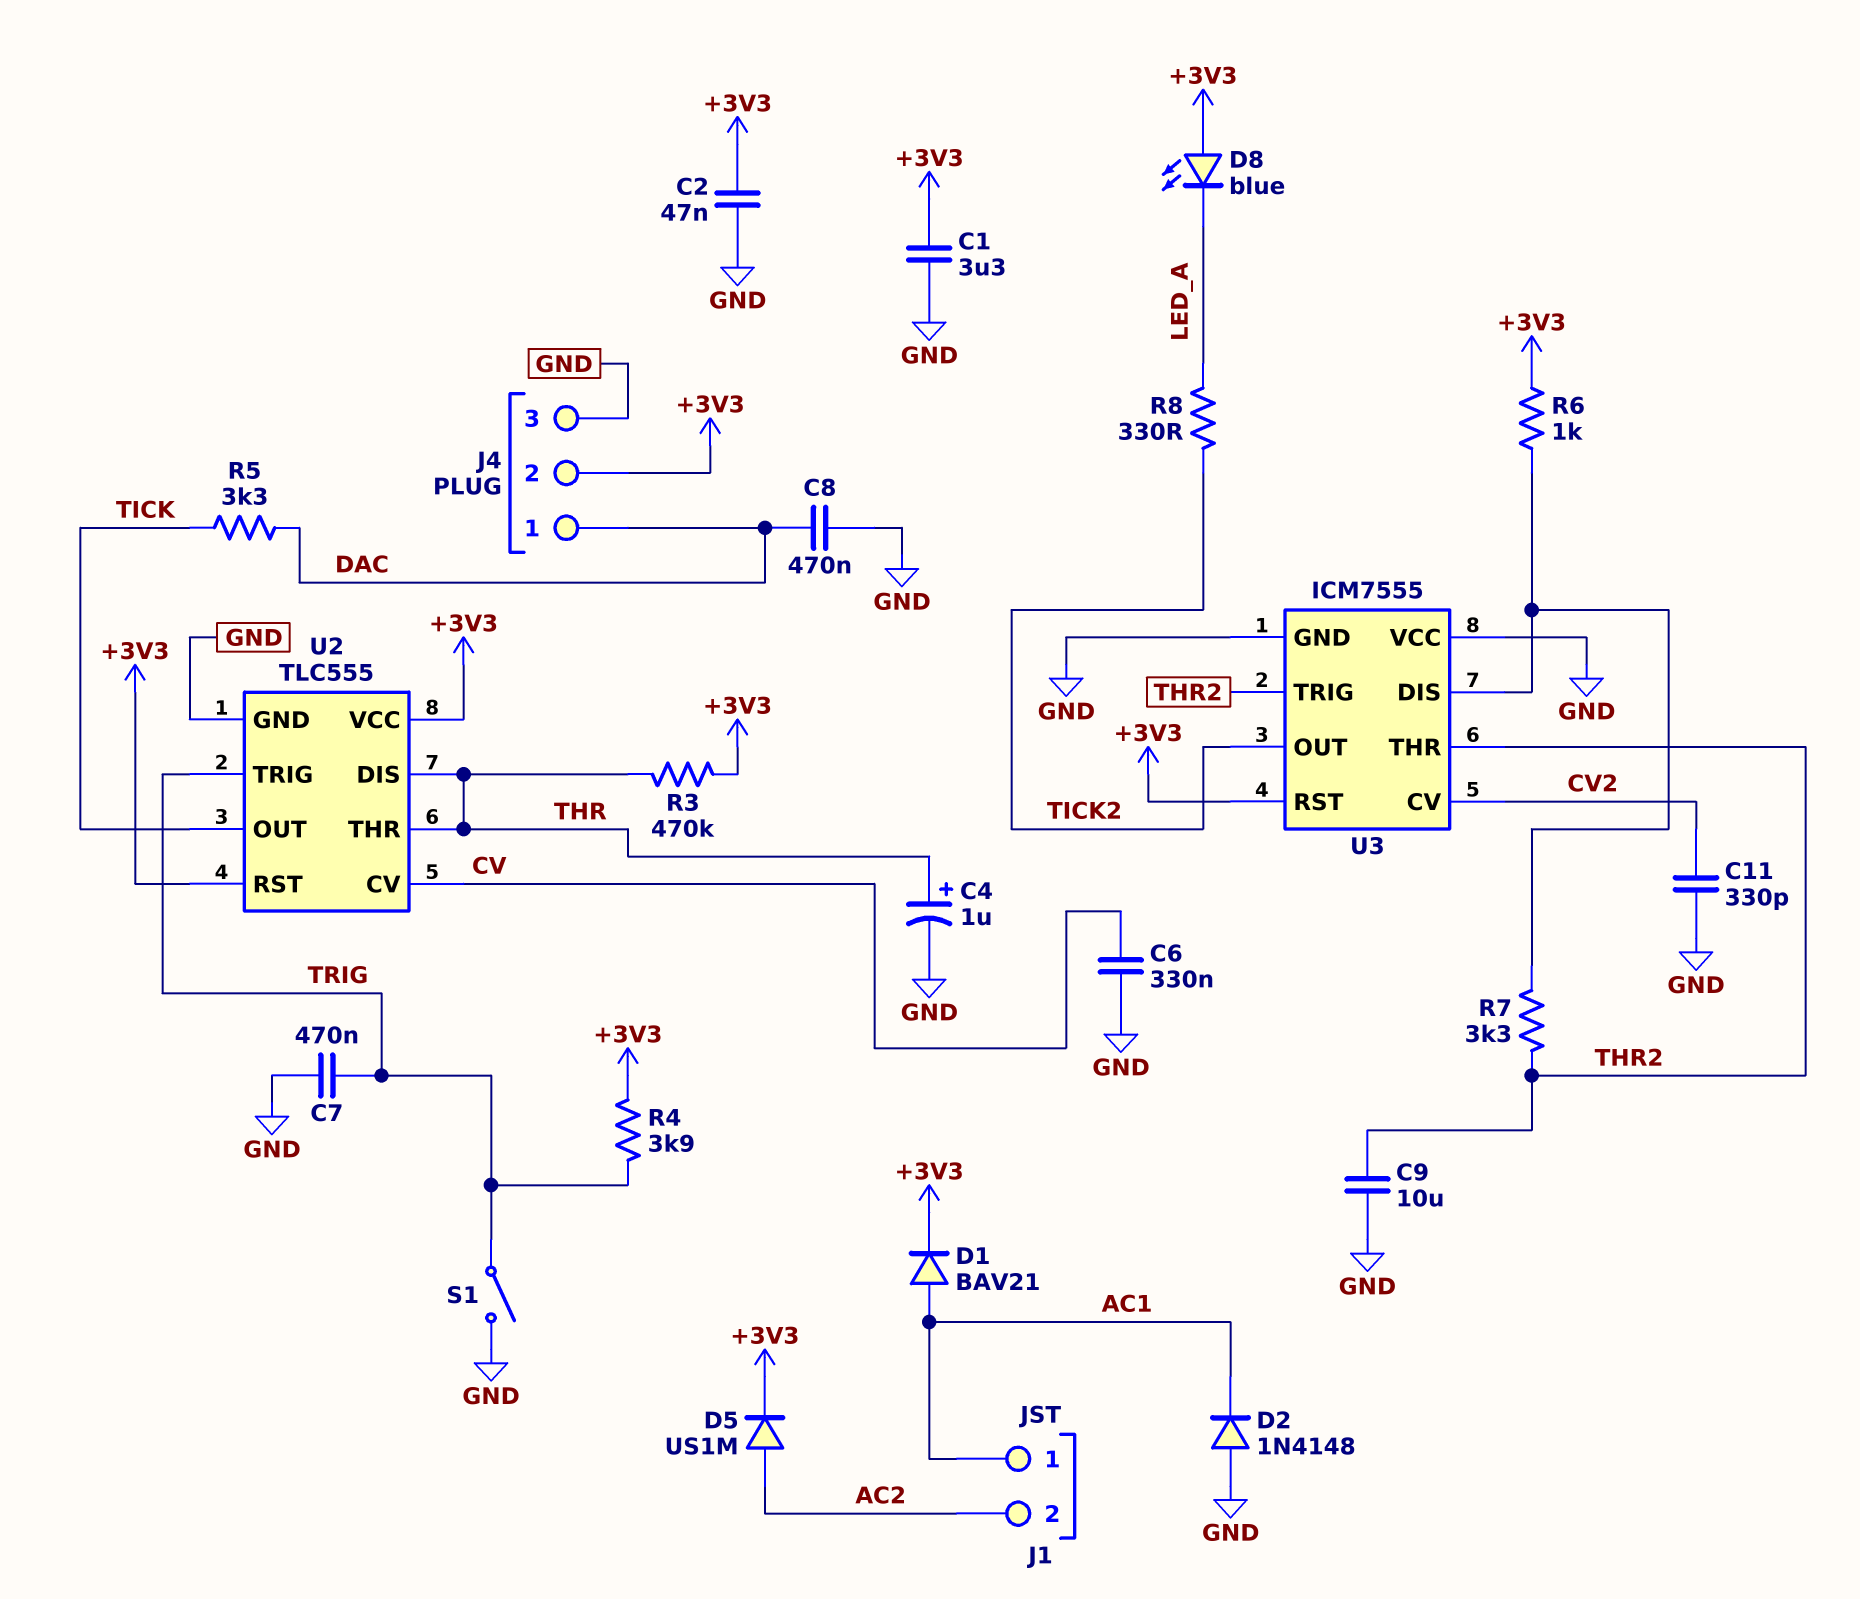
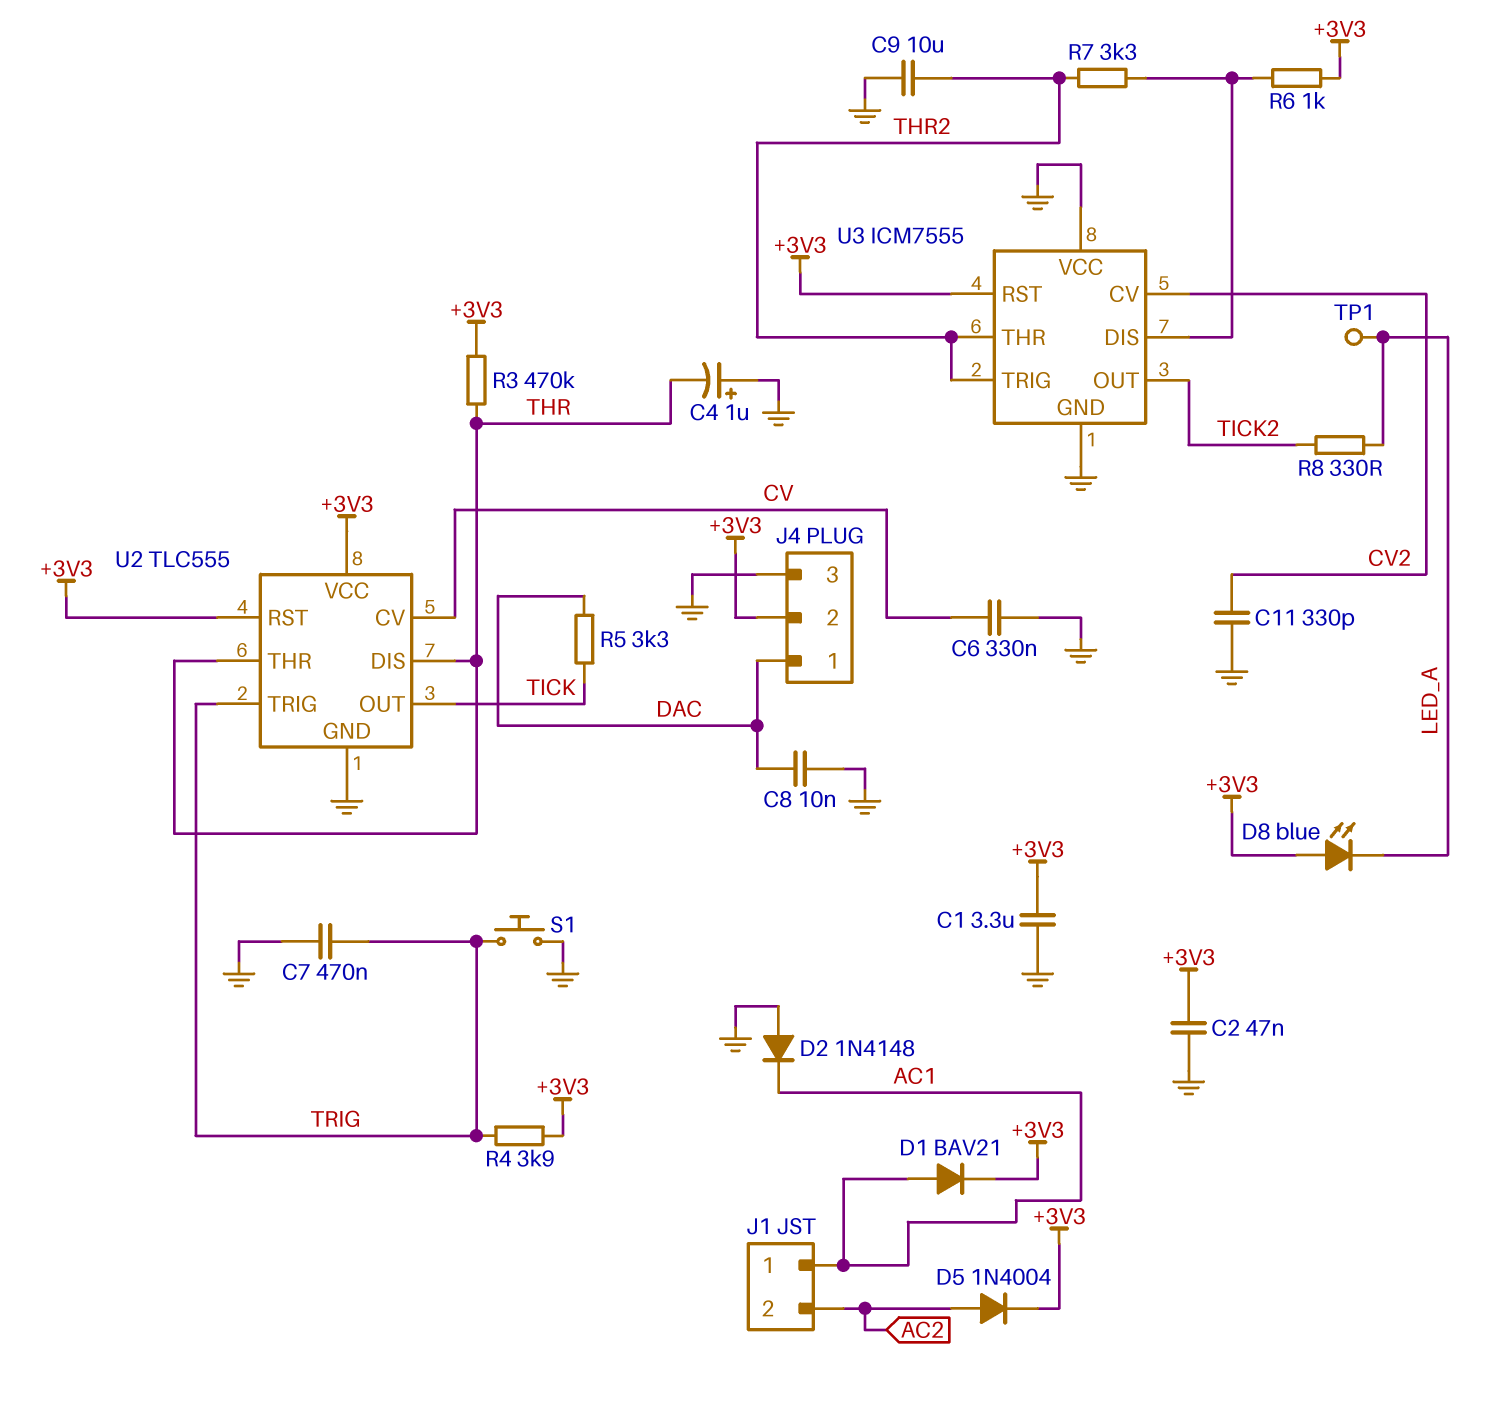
C4: 1uF (plus THR, minus GND) -> 1uF (plus GND, minus THR)
C8: 470nF (DAC, GND) -> 10nF (DAC, GND)
D5: diode US1M (A AC2, K +3V3) -> diode 1N4004 (A AC2, K +3V3)
S1: switch (GND, TRIG) -> button (GND, TRIG)
TP1: none -> test point (LED_A)

